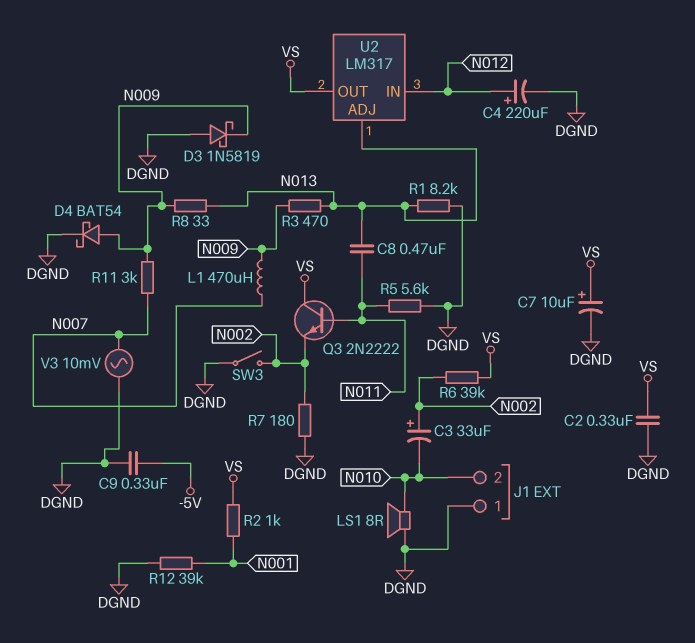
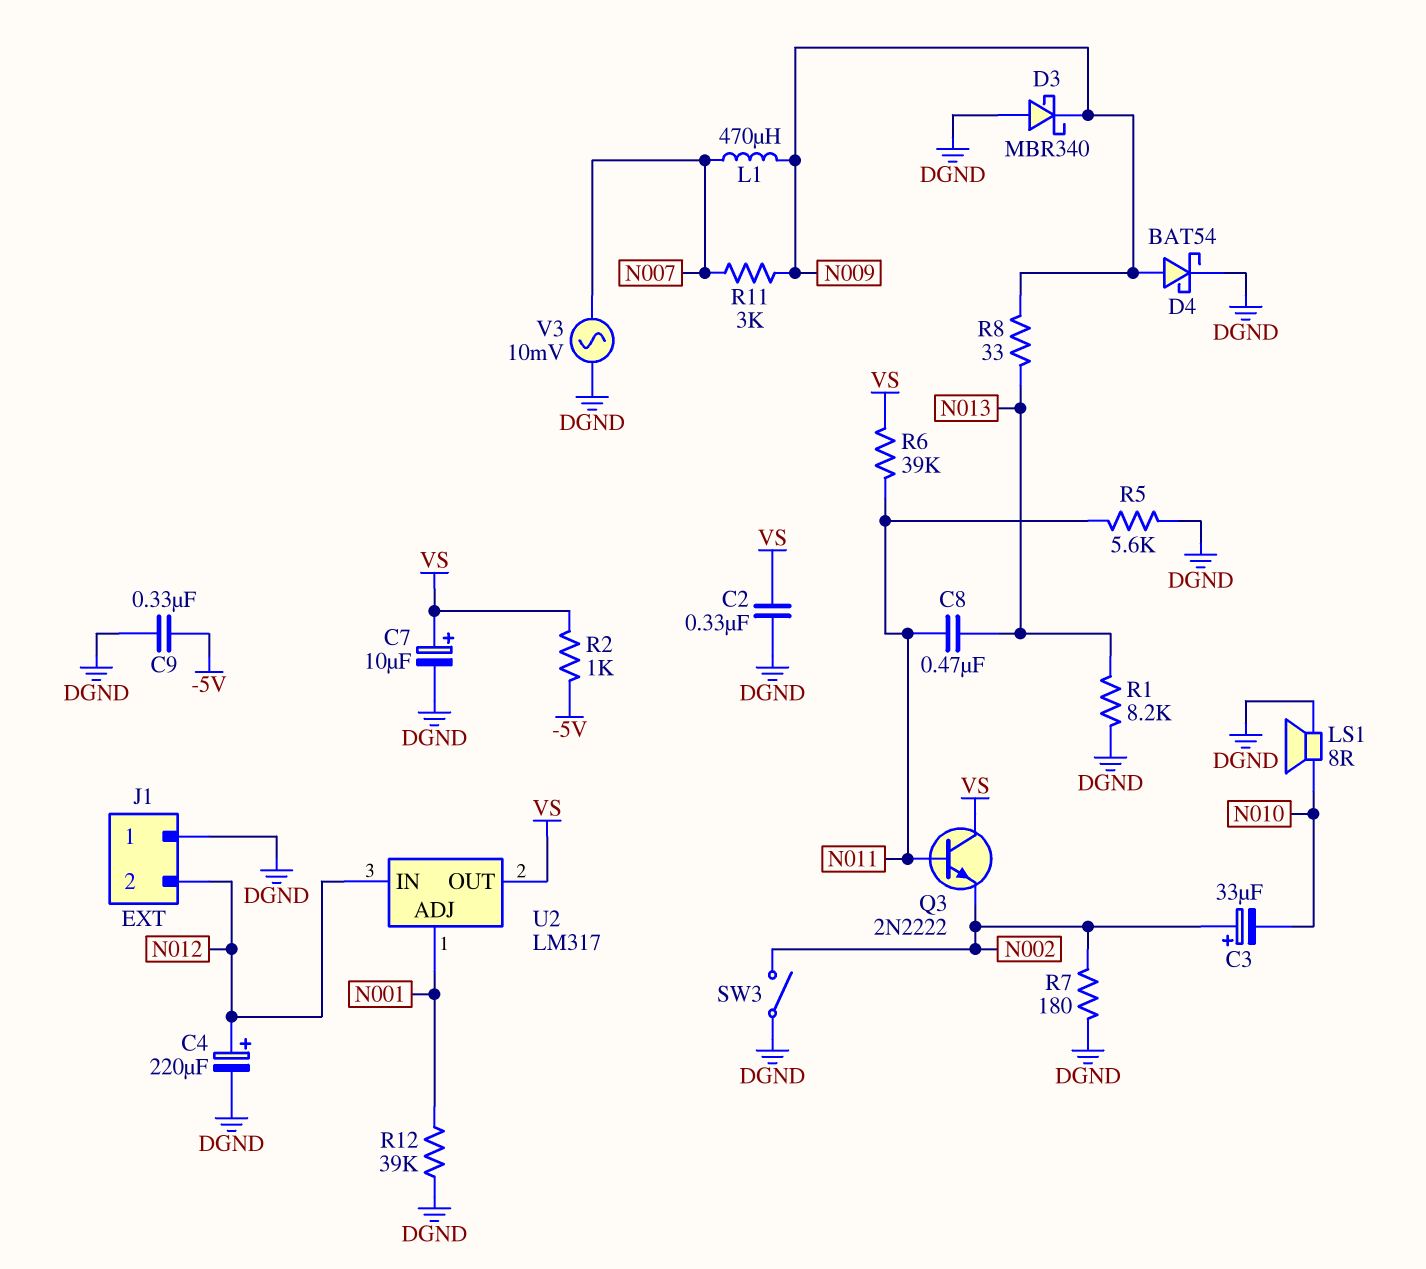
D3: schottky 1N5819 (A DGND, K N009) -> schottky MBR340 (A DGND, K N009)
J1 pin 2: N010 -> N012
R2: 1k (N001, VS) -> 1k (-5V, VS)
R3: 470 (N009, N013) -> none
R6: 39k (N002, VS) -> 39k (N011, VS)
U2 pin ADJ: N013 -> N001

